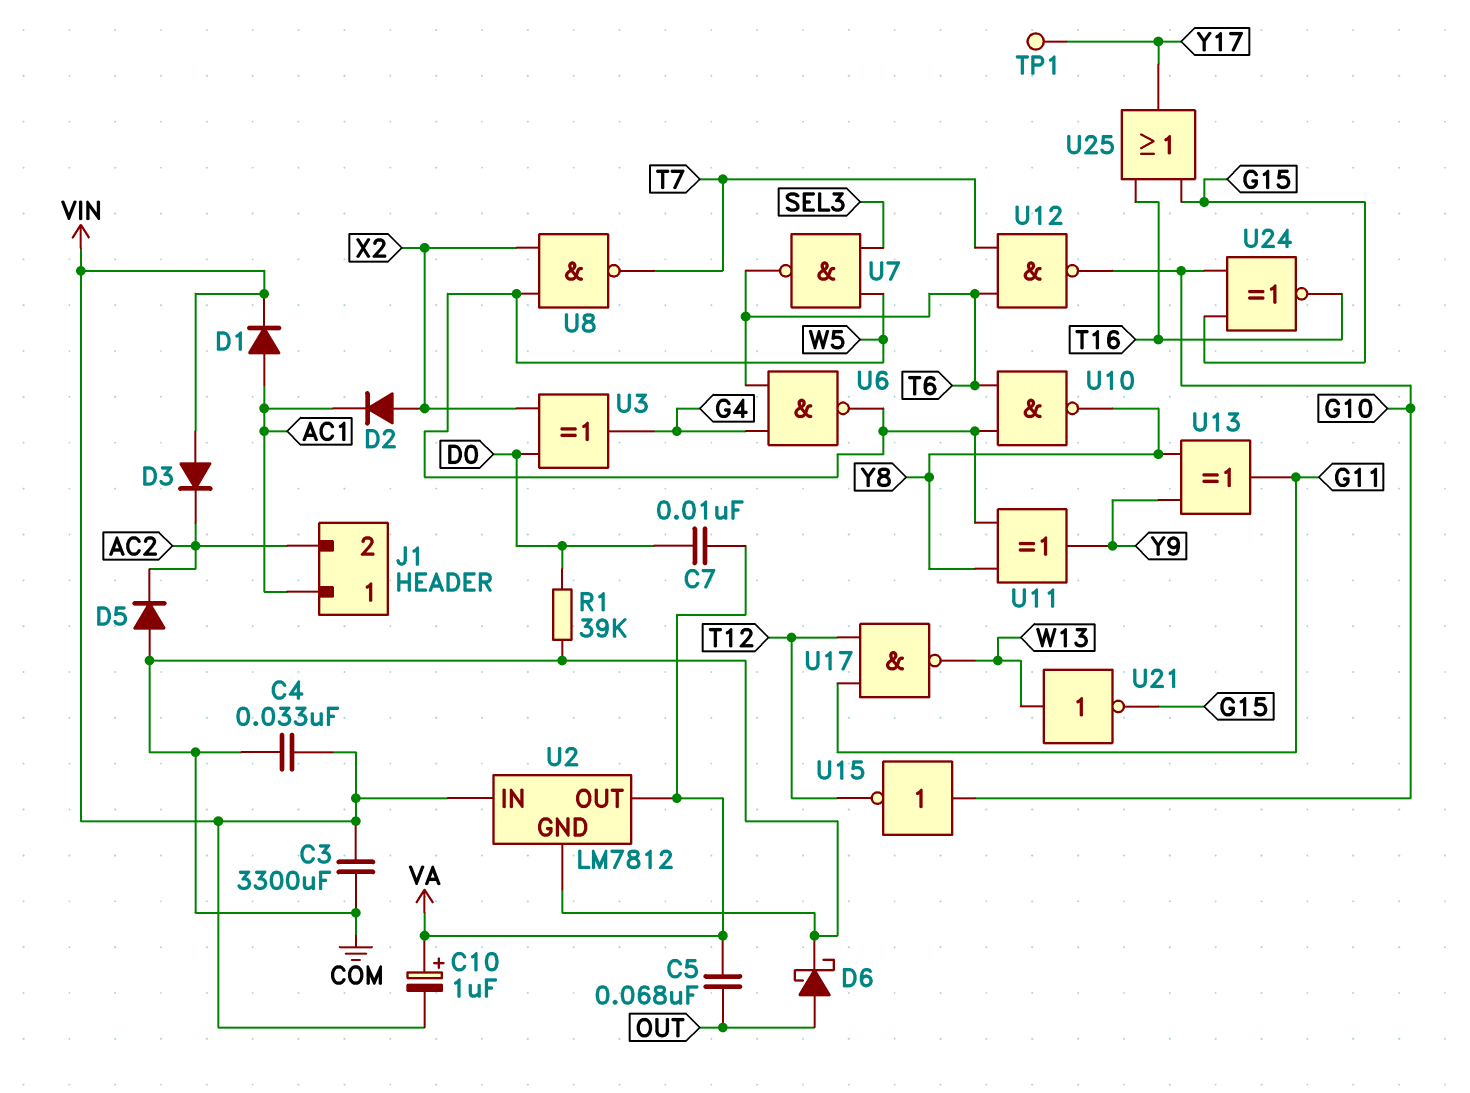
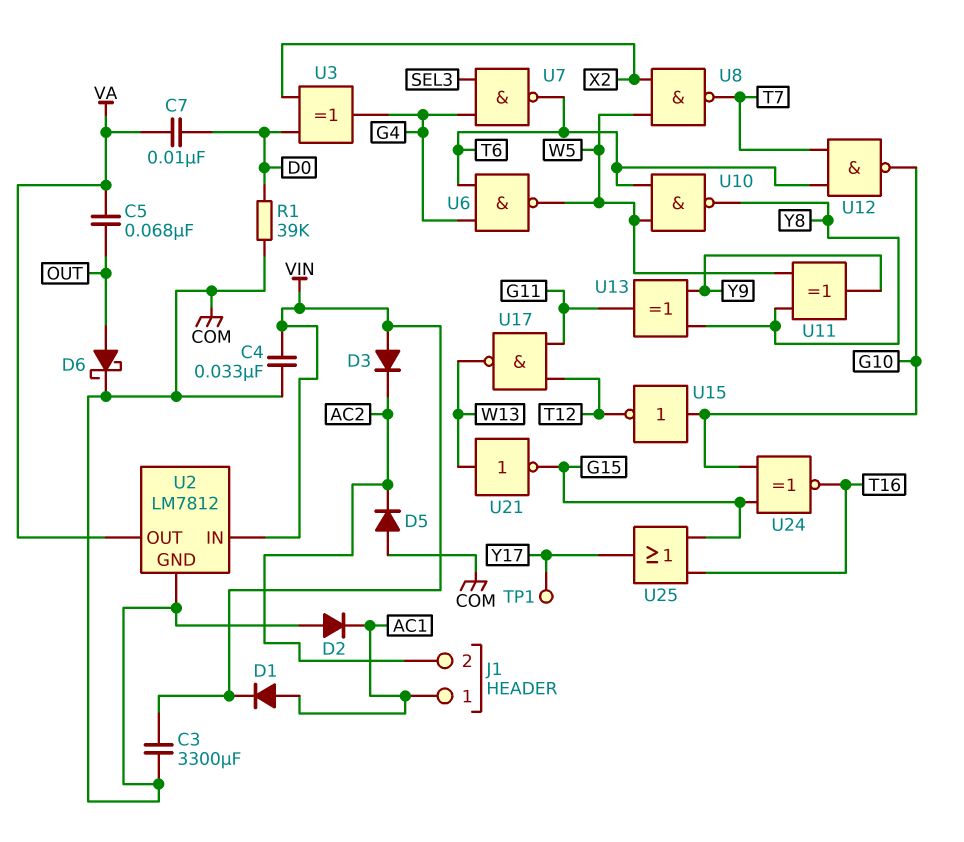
C10: 1uF (plus VA, minus VIN) -> none
D2: diode (A X2, K AC1) -> diode (A COM, K AC1)
U7: NAND (in SEL3, in W5, out T6) -> NAND (in G4, in SEL3, out T6)

